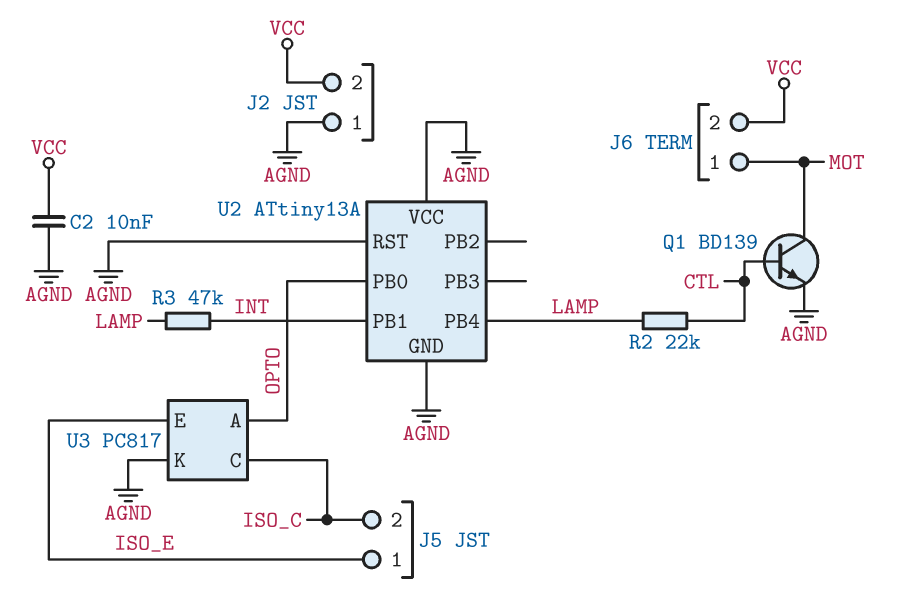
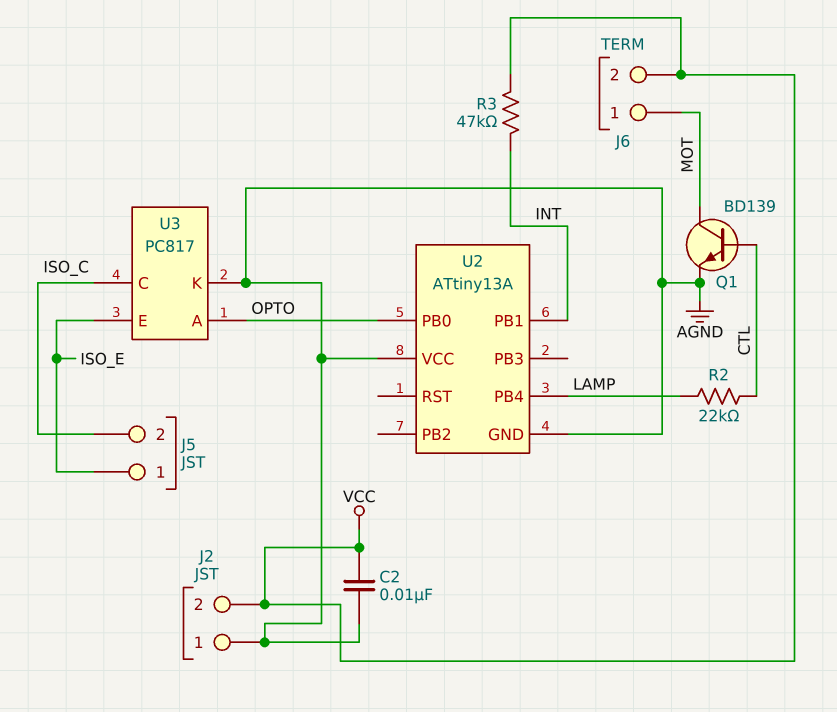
R3: 47k (INT, LAMP) -> 47k (INT, VCC)
U2 pin RST: AGND -> none

